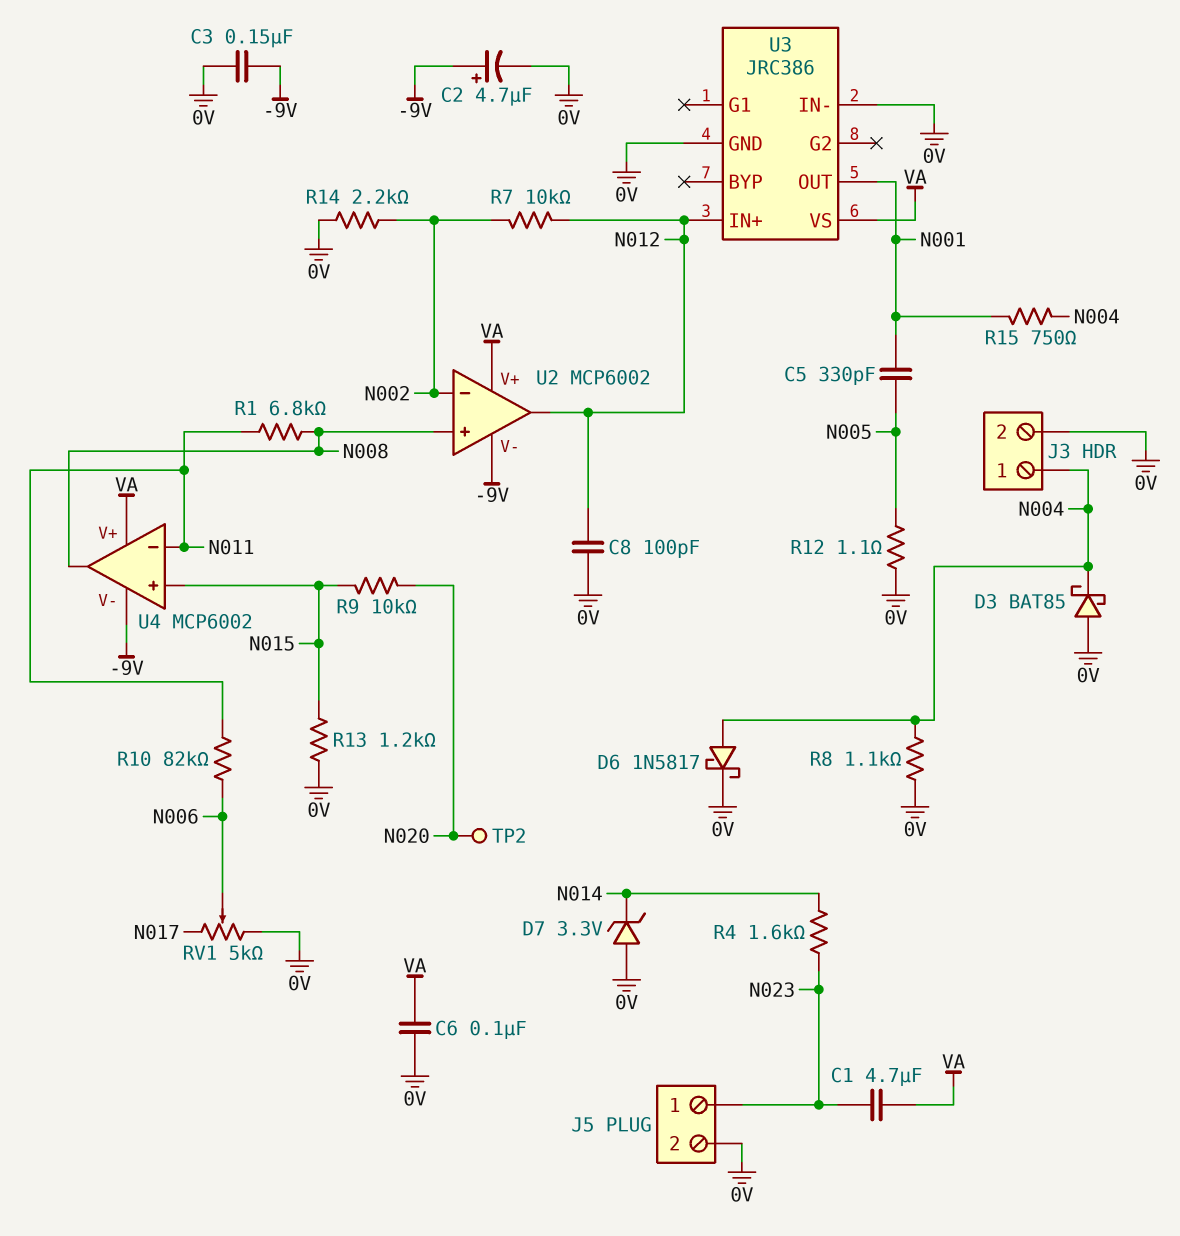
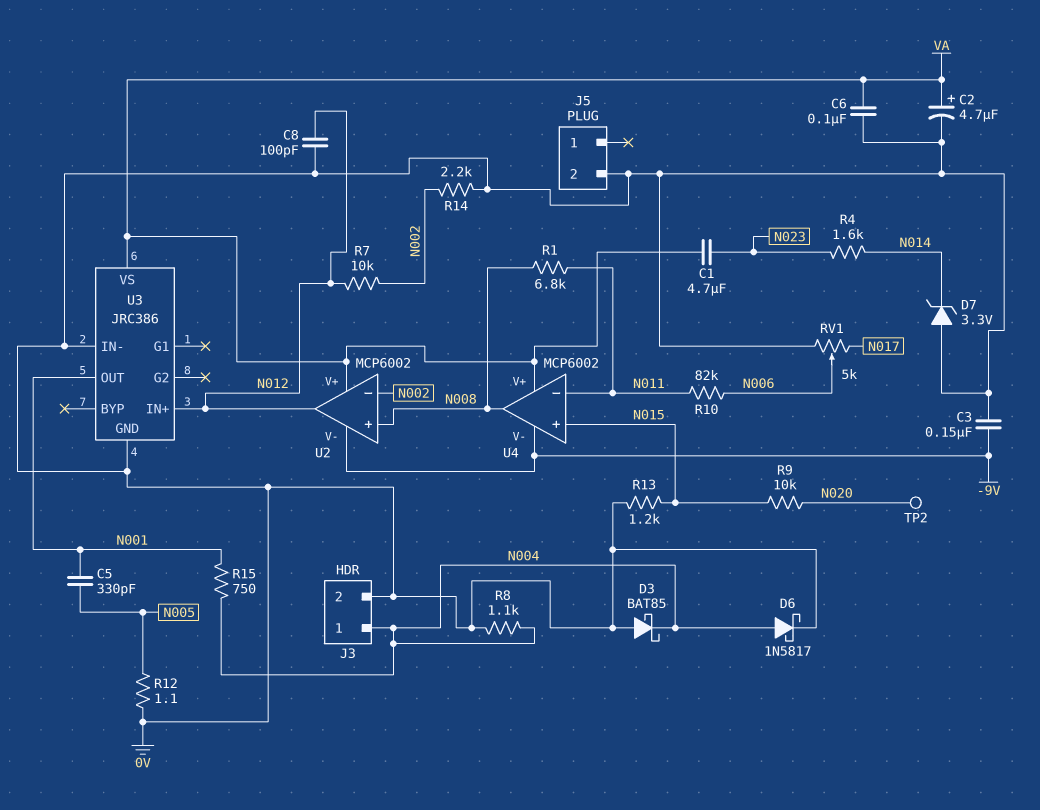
C2: 4.7uF (plus -9V, minus 0V) -> 4.7uF (plus VA, minus 0V)
J5 pin 1: N023 -> none

